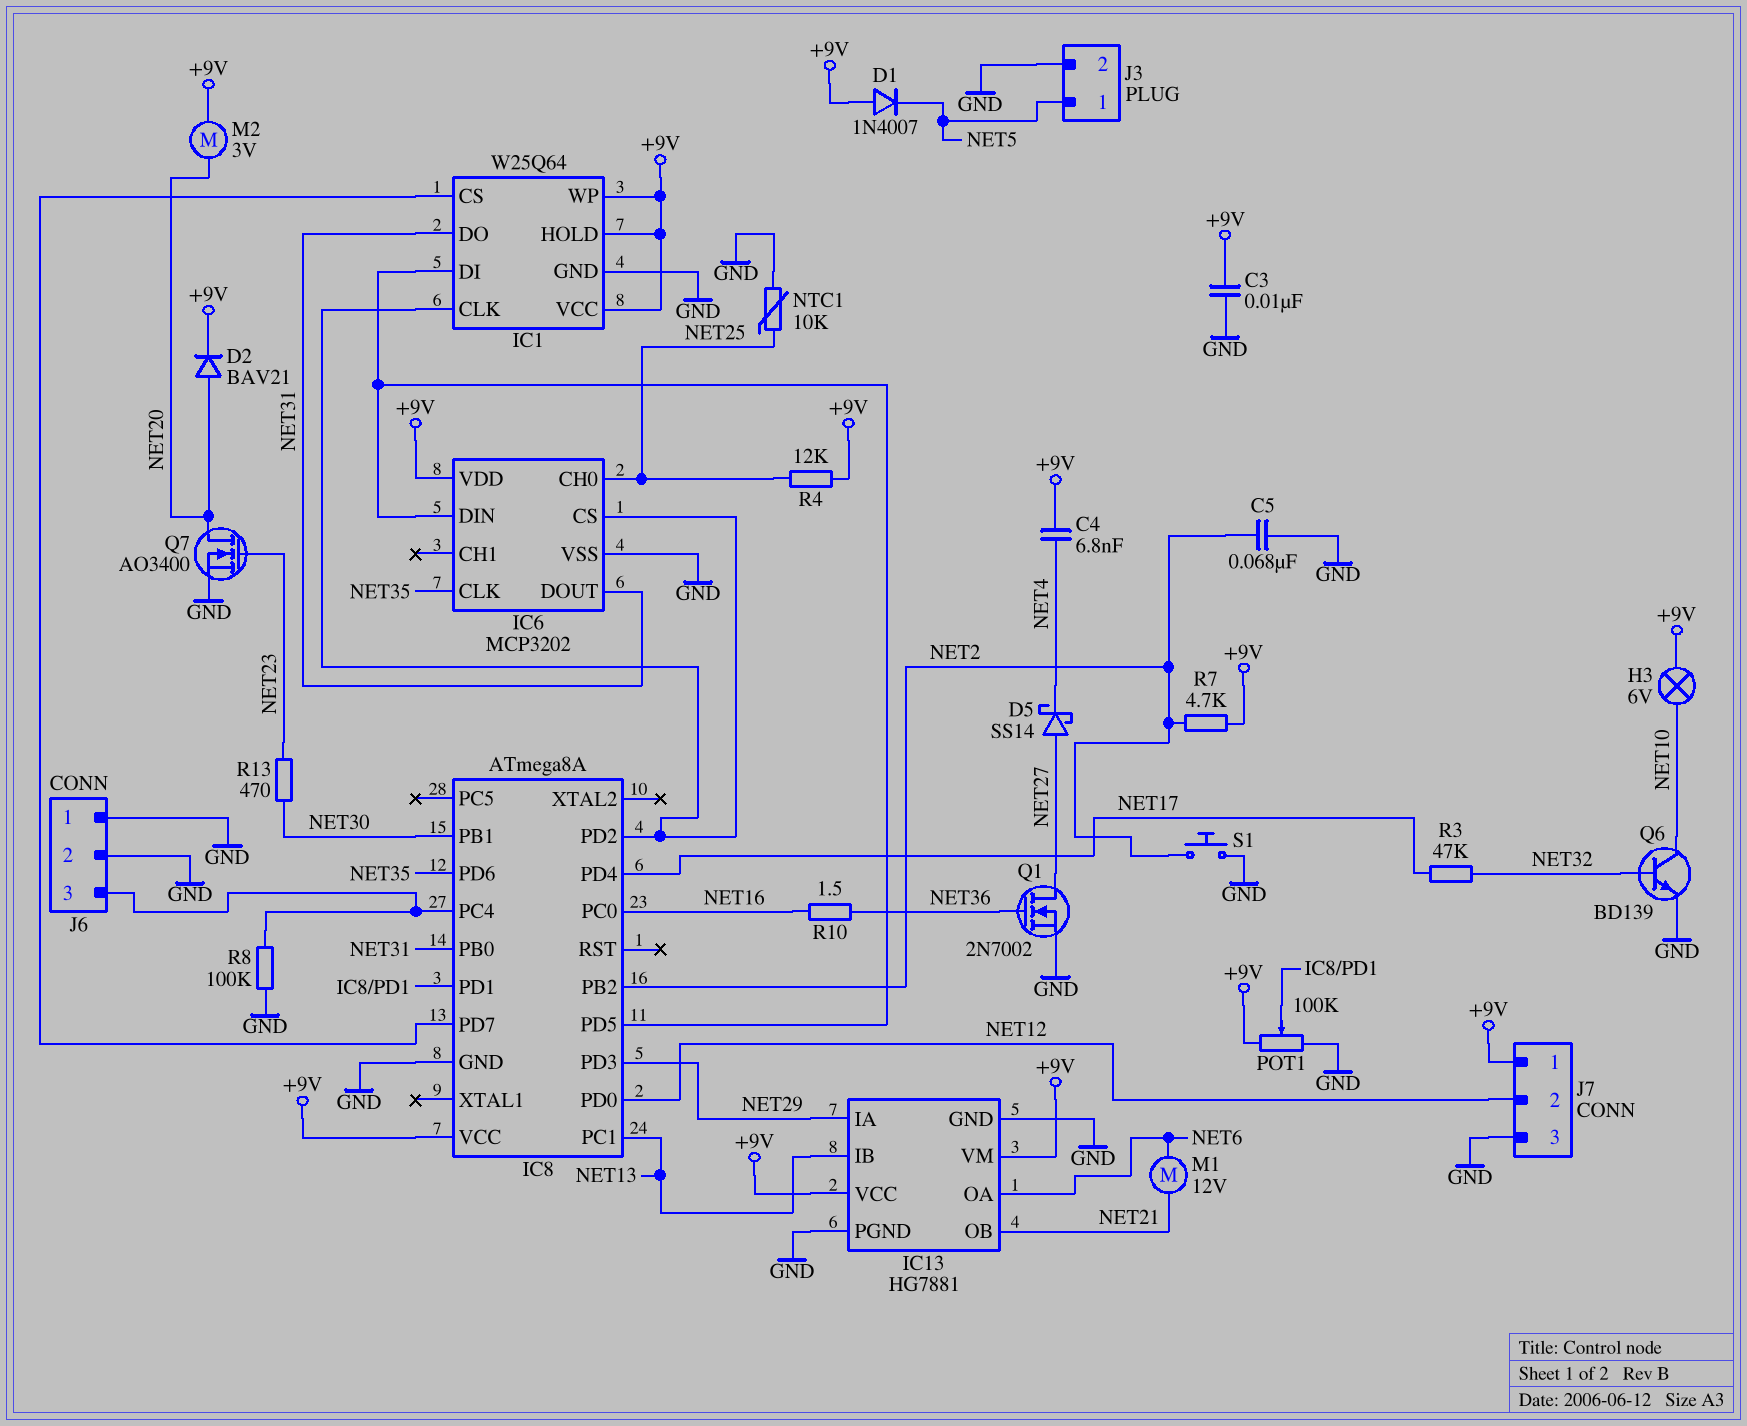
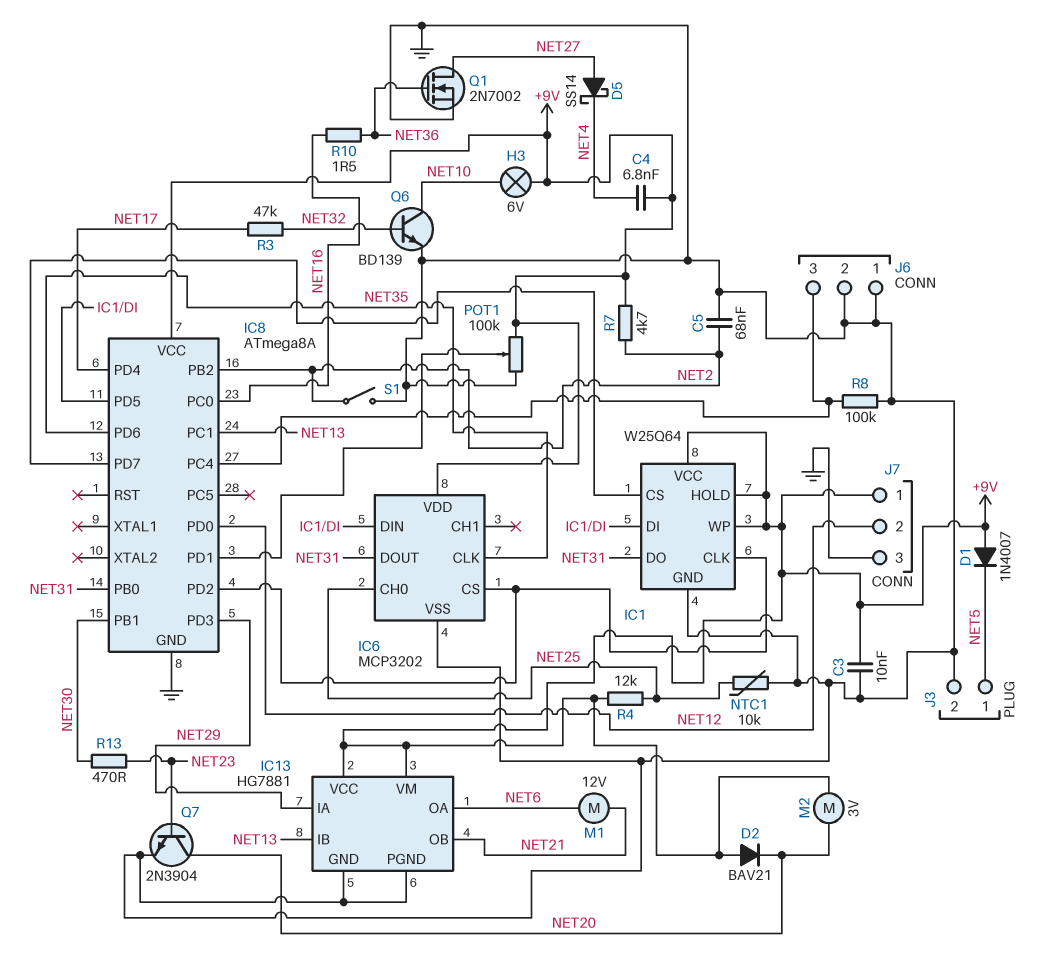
D2: diode BAV21 (A NET20, K +9V) -> diode BAV21 (A +9V, K NET20)
Q7: NMOS AO3400 (G NET23, D NET20, S GND) -> NPN 2N3904 (B NET23, C NET20, E GND)
S1: button (GND, NET2) -> switch (GND, NET2)

